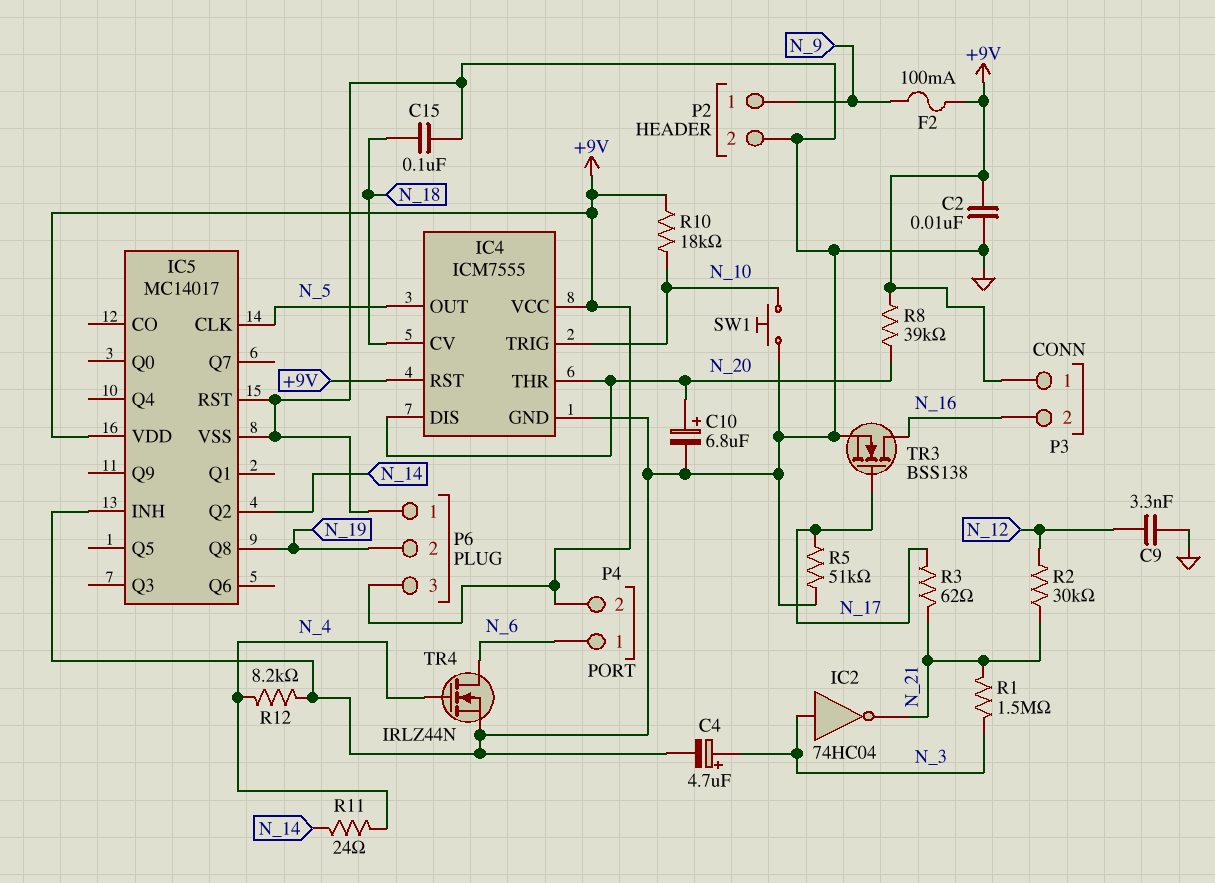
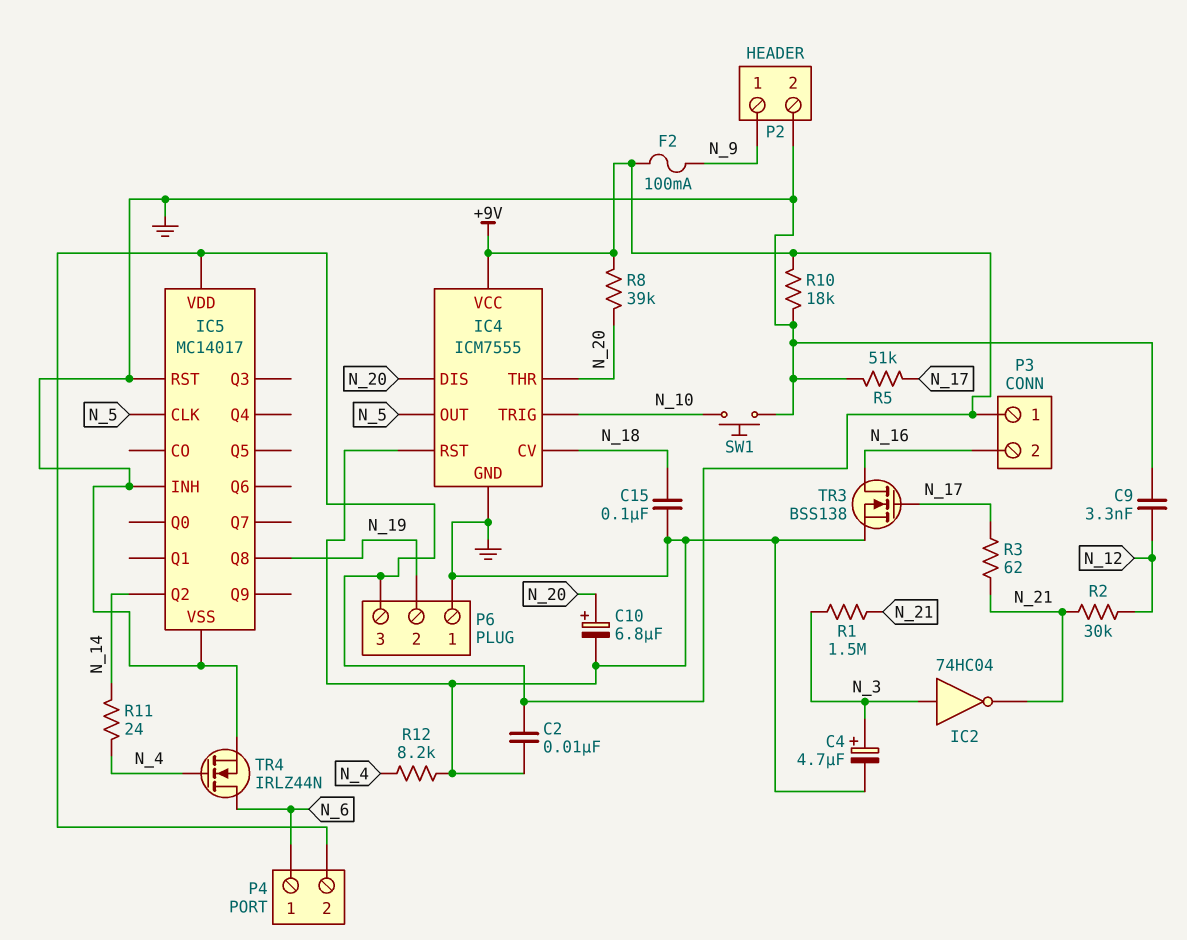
IC4 pin RST: +9V -> GND
R10: 18k (+9V, N_10) -> 18k (+9V, GND)

